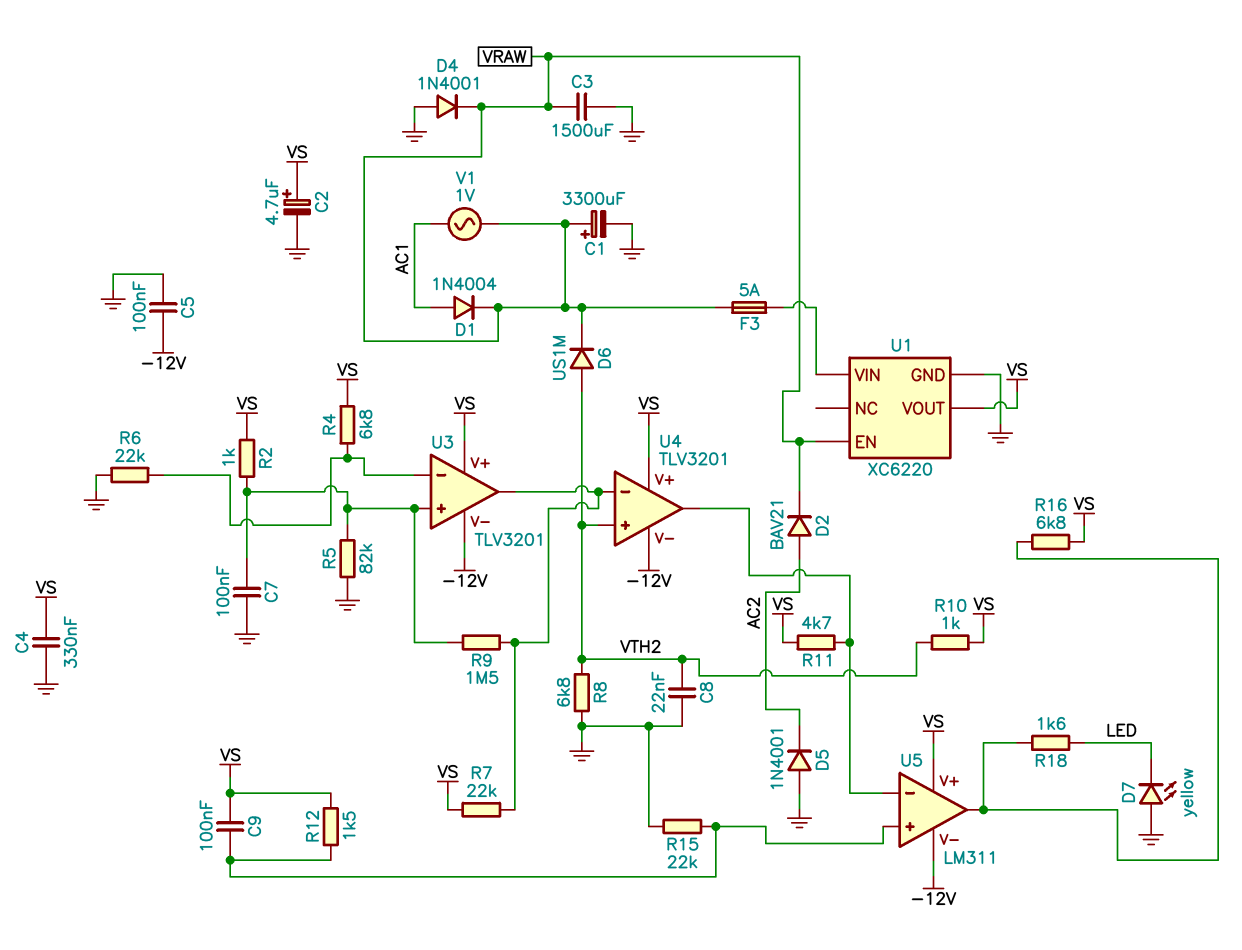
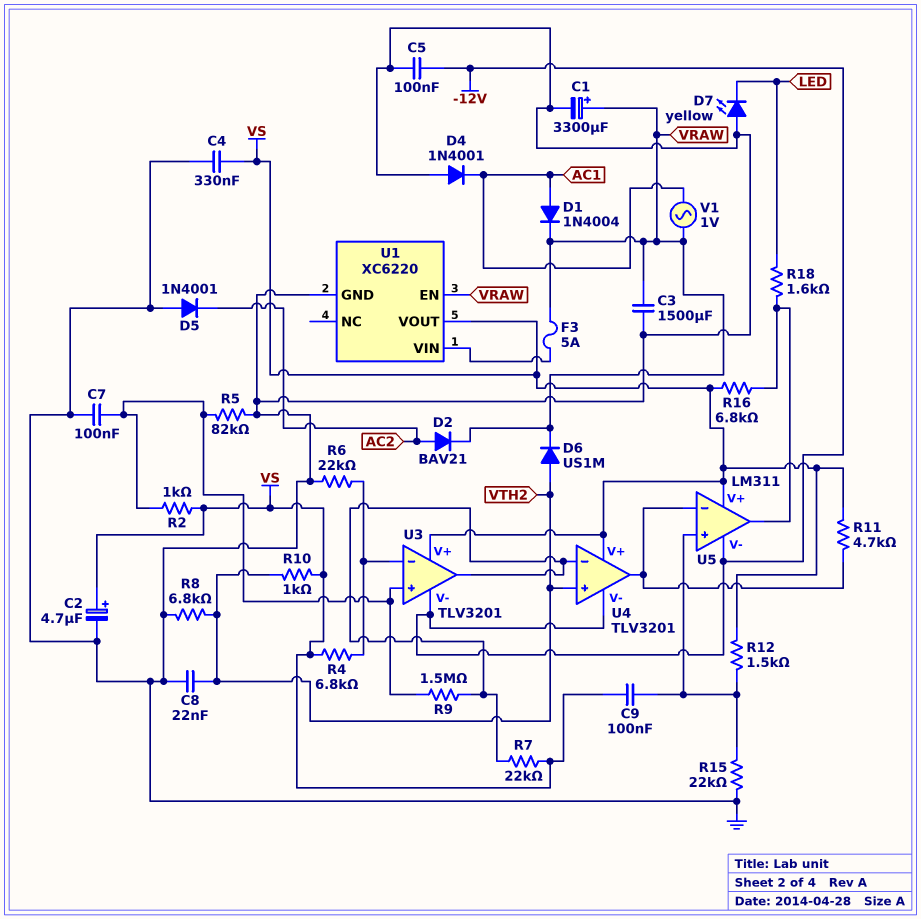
D4: diode 1N4001 (A GND, K VRAW) -> diode 1N4001 (A GND, K AC1)

